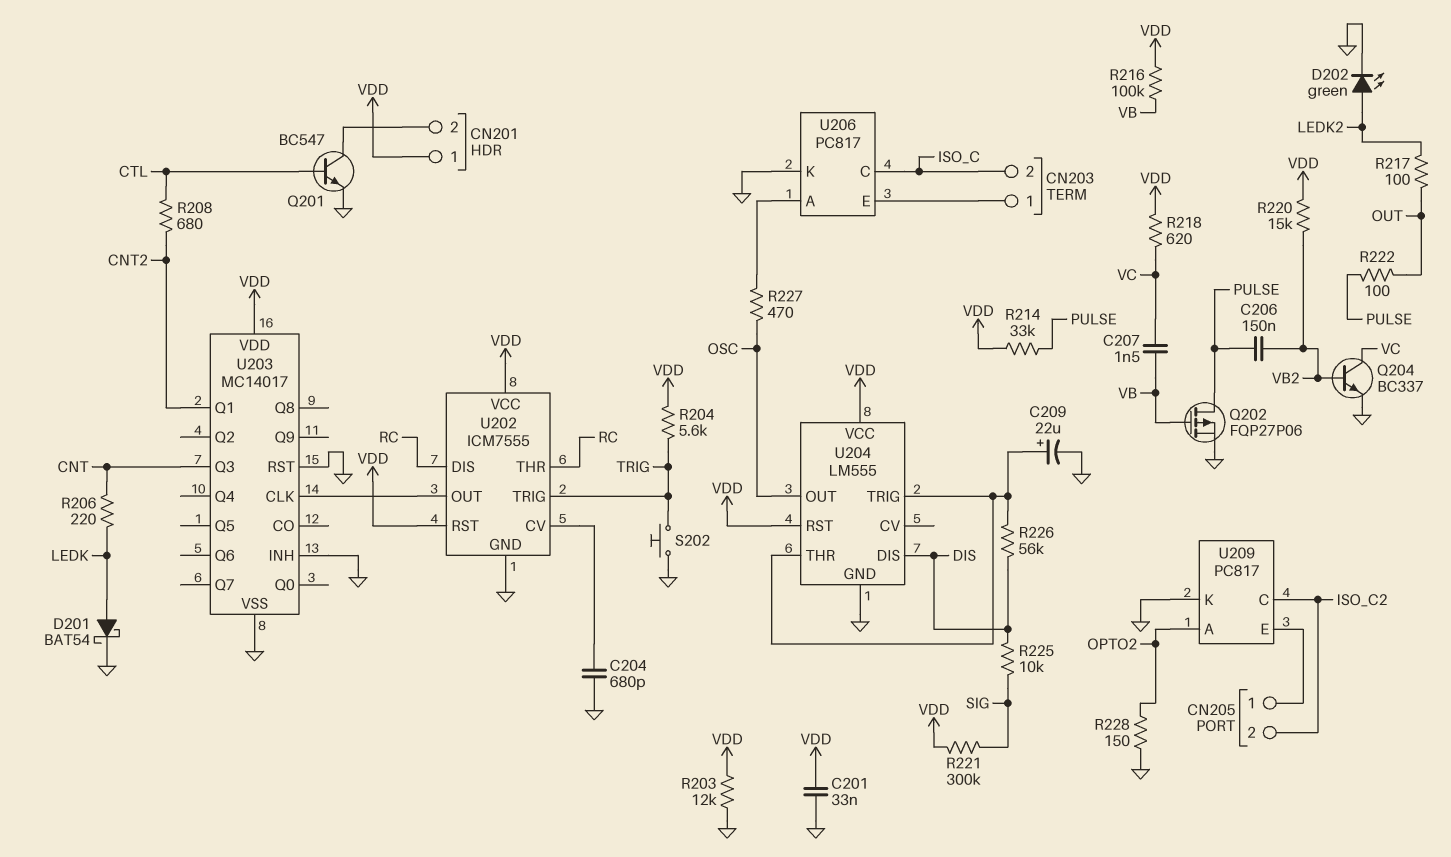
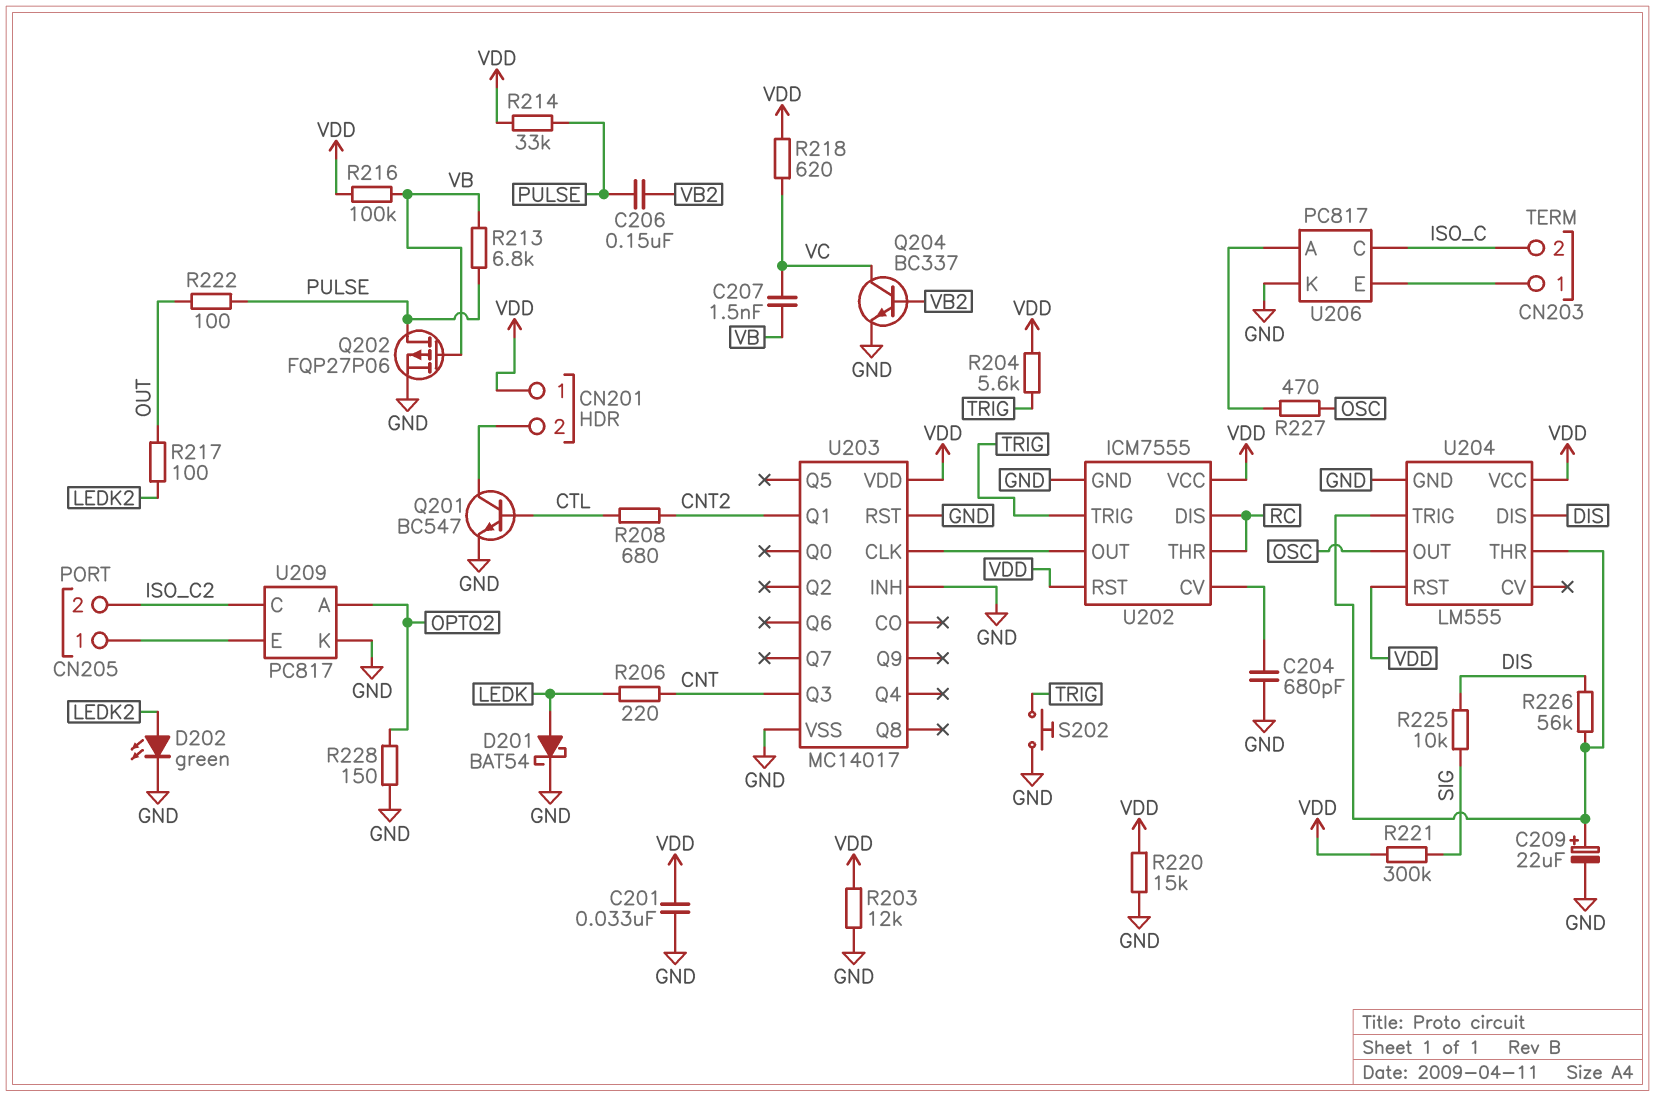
R213: none -> 6.8k (PULSE, VB)
R220: 15k (VB2, VDD) -> 15k (GND, VDD)

